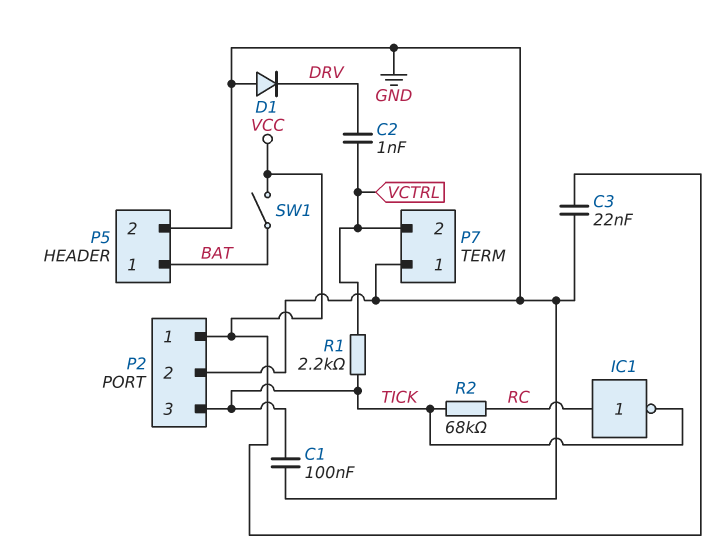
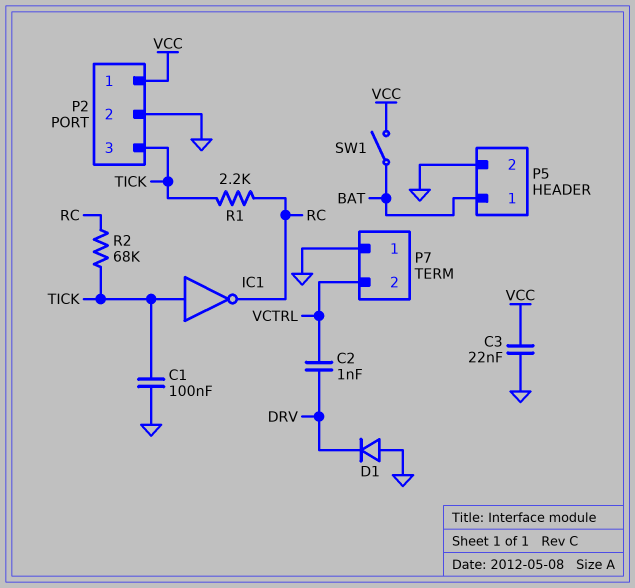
IC1: NOT (in RC, out TICK) -> NOT (in TICK, out RC)
R1: 2.2k (TICK, VCTRL) -> 2.2k (RC, TICK)

